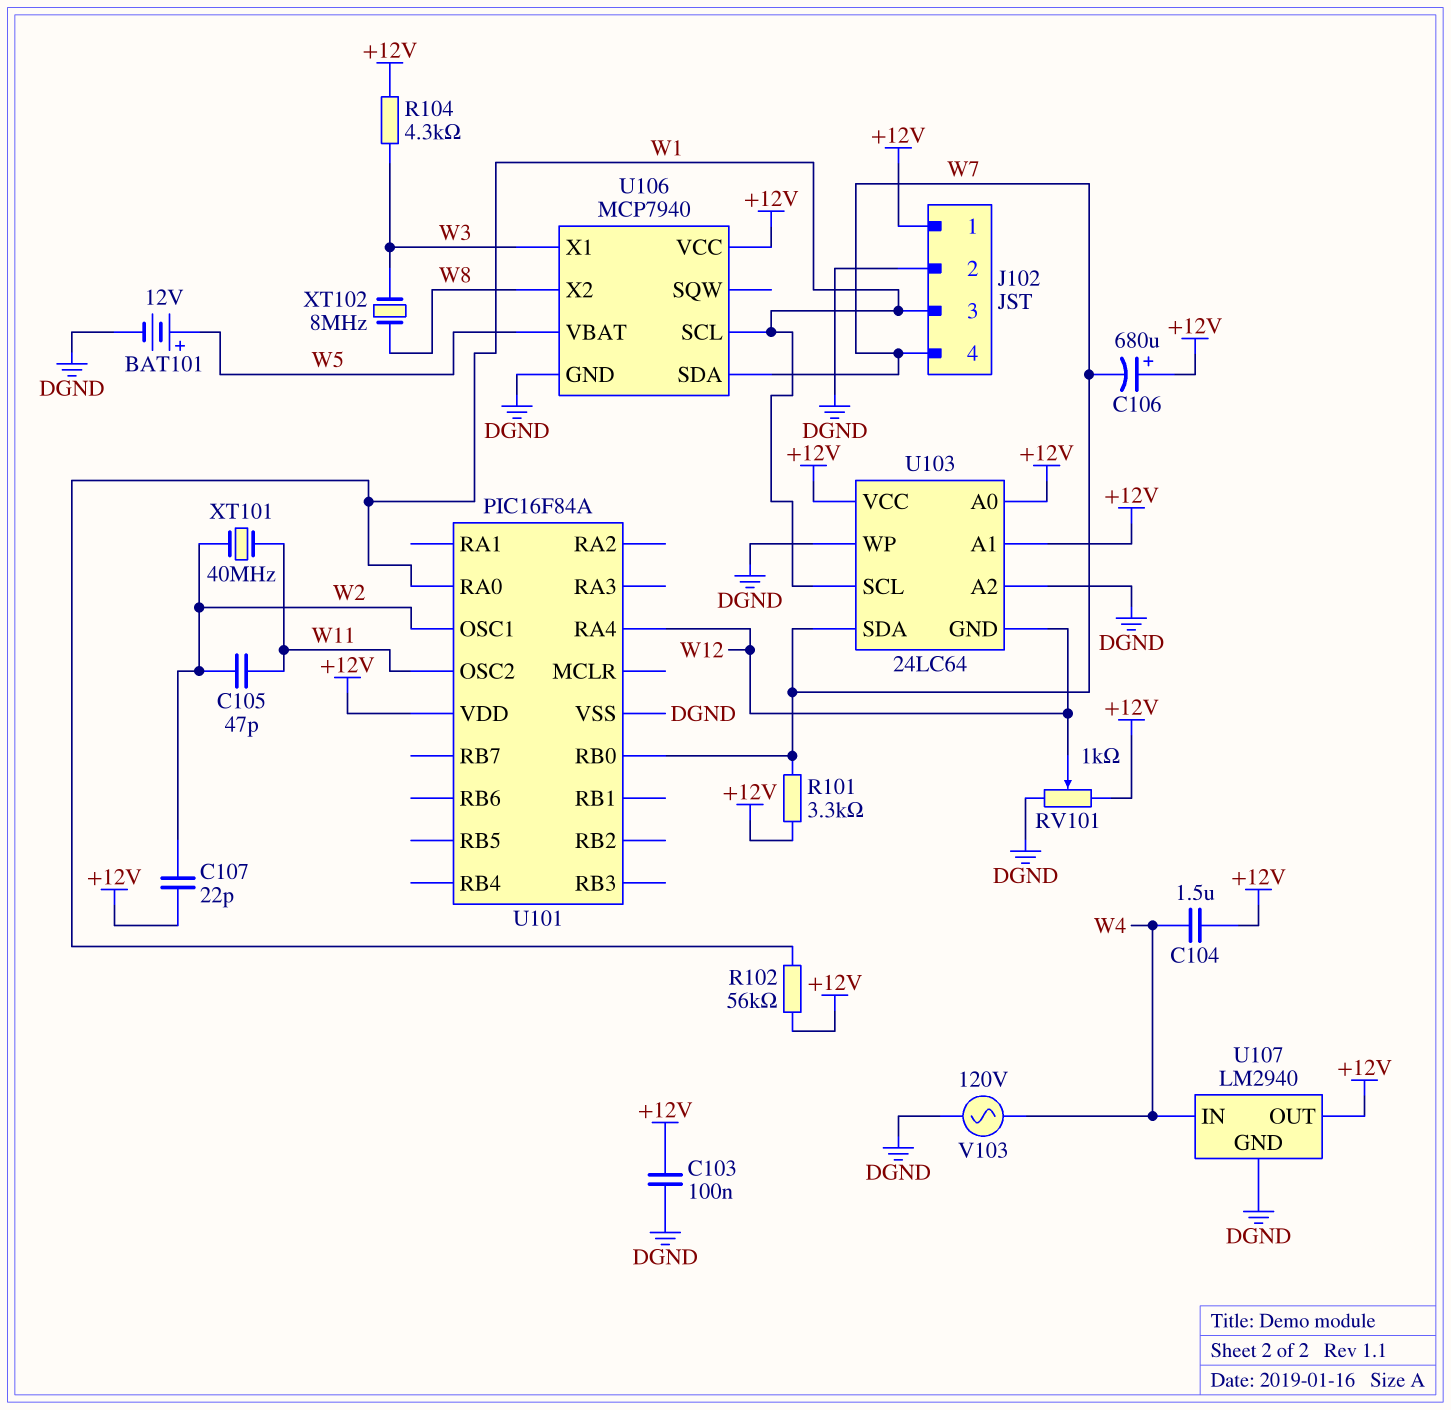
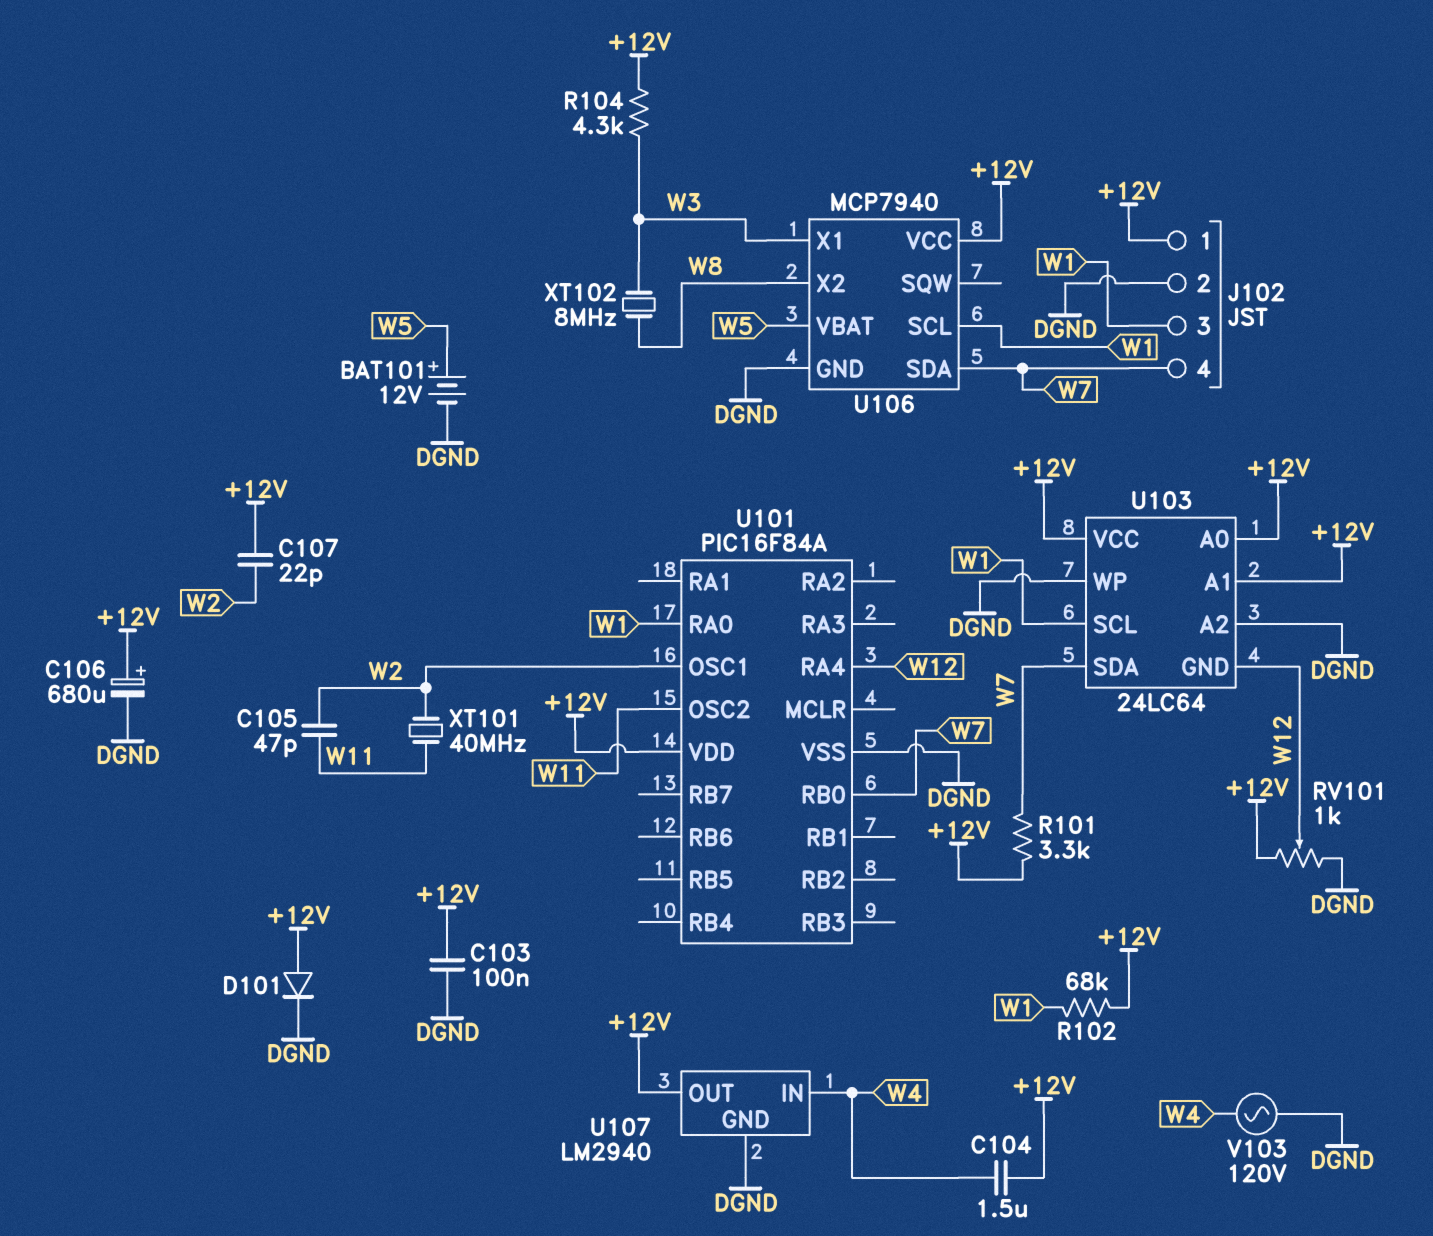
C106: 680uF (plus +12V, minus W7) -> 680uF (plus +12V, minus DGND)
D101: none -> diode (A +12V, K DGND)
R102: 56k (+12V, W1) -> 68k (+12V, W1)

